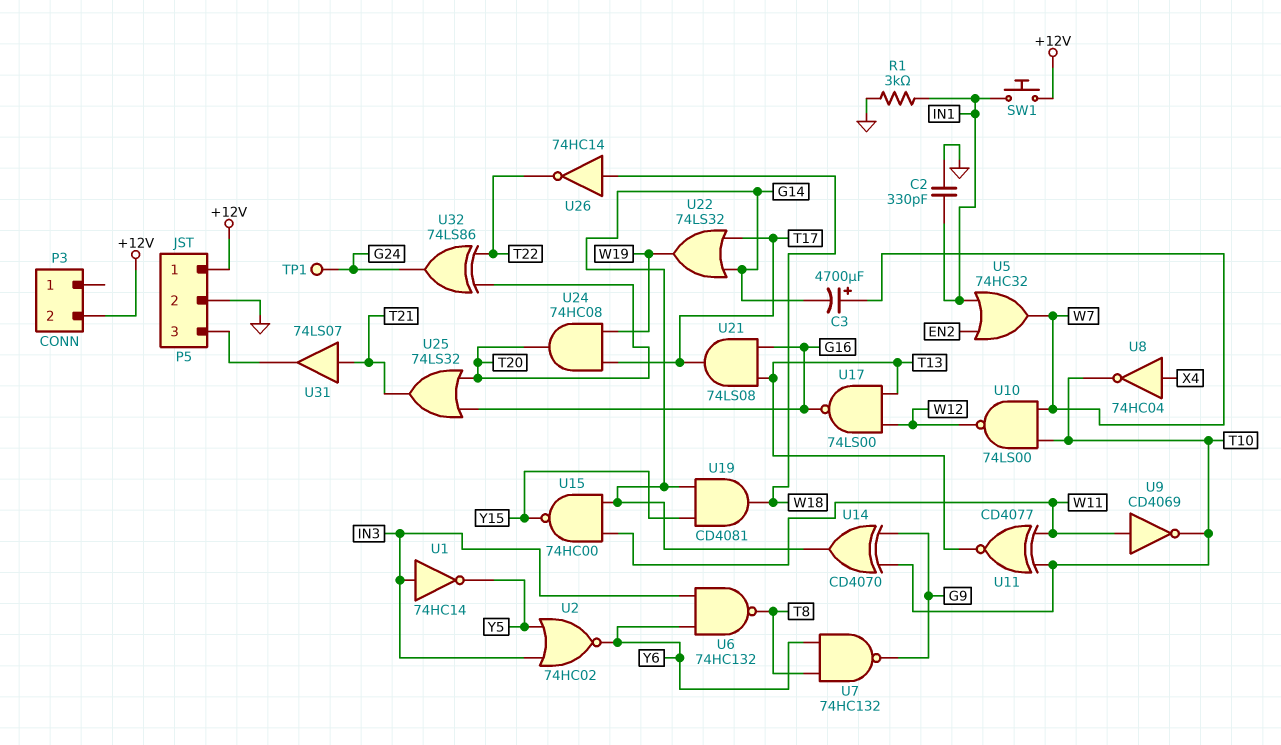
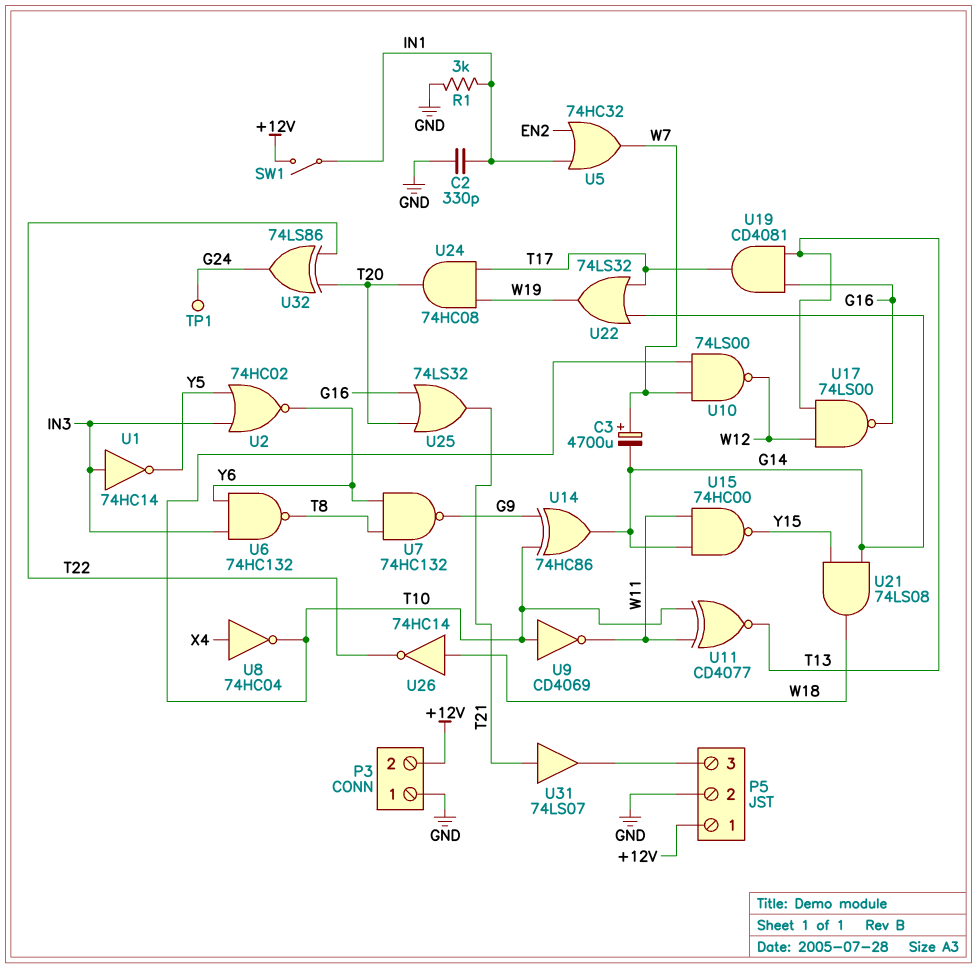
P3 pin 1: none -> GND
SW1: button (+12V, IN1) -> switch (+12V, IN1)
U9: NOT CD4069 (in W11, out T10) -> NOT CD4069 (in T10, out W11)
U14: XOR CD4070 (in G9, in T10, out G14) -> XOR 74HC86 (in G9, in T10, out G14)
U19: AND CD4081 (in G14, in Y15, out W18) -> AND CD4081 (in G16, in T13, out T17)
U21: AND 74LS08 (in G16, in T13, out T17) -> AND 74LS08 (in G14, in Y15, out W18)

